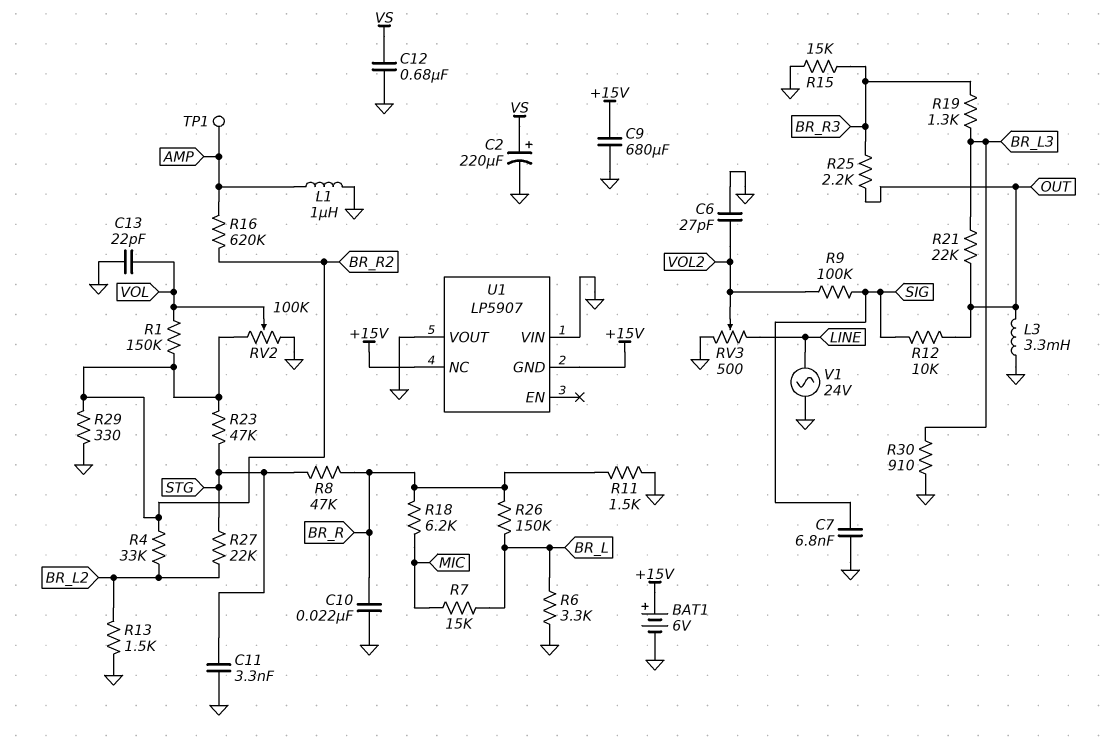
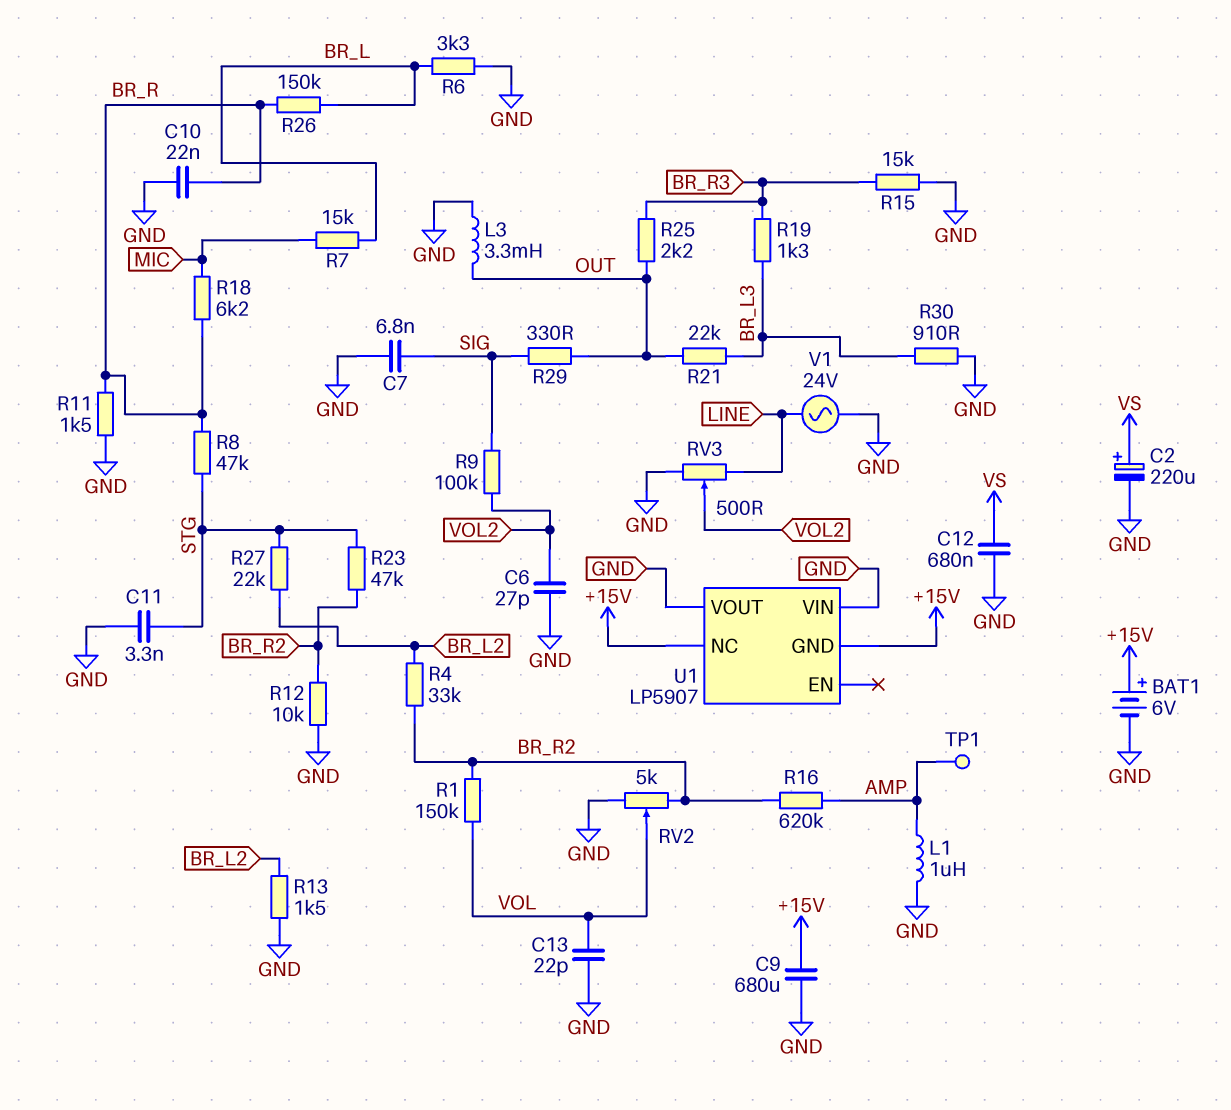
R12: 10k (OUT, SIG) -> 10k (BR_R2, GND)
R29: 330 (BR_R2, GND) -> 330 (OUT, SIG)
RV2: 100k (BR_R2, GND, wiper VOL) -> 5k (BR_R2, GND, wiper VOL)

